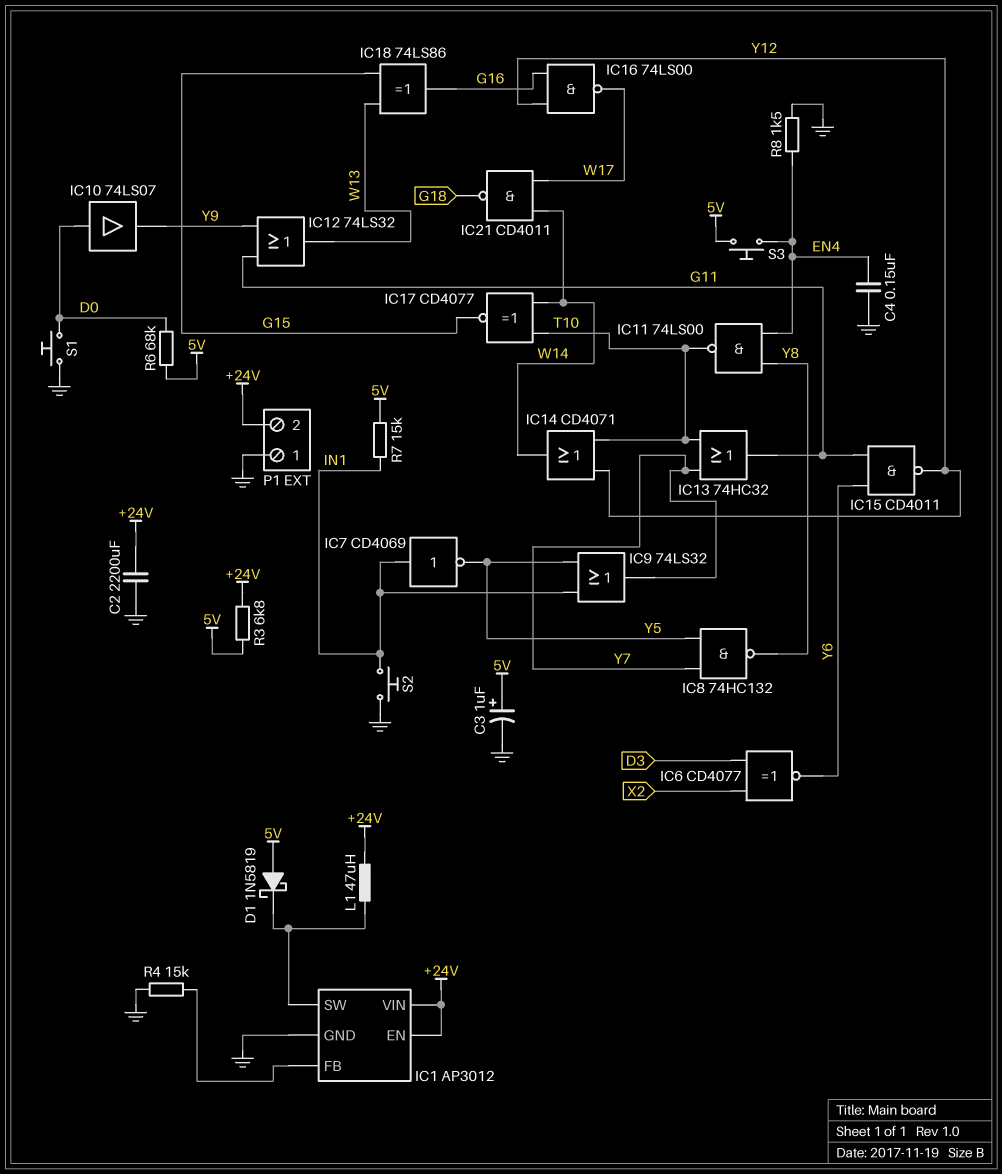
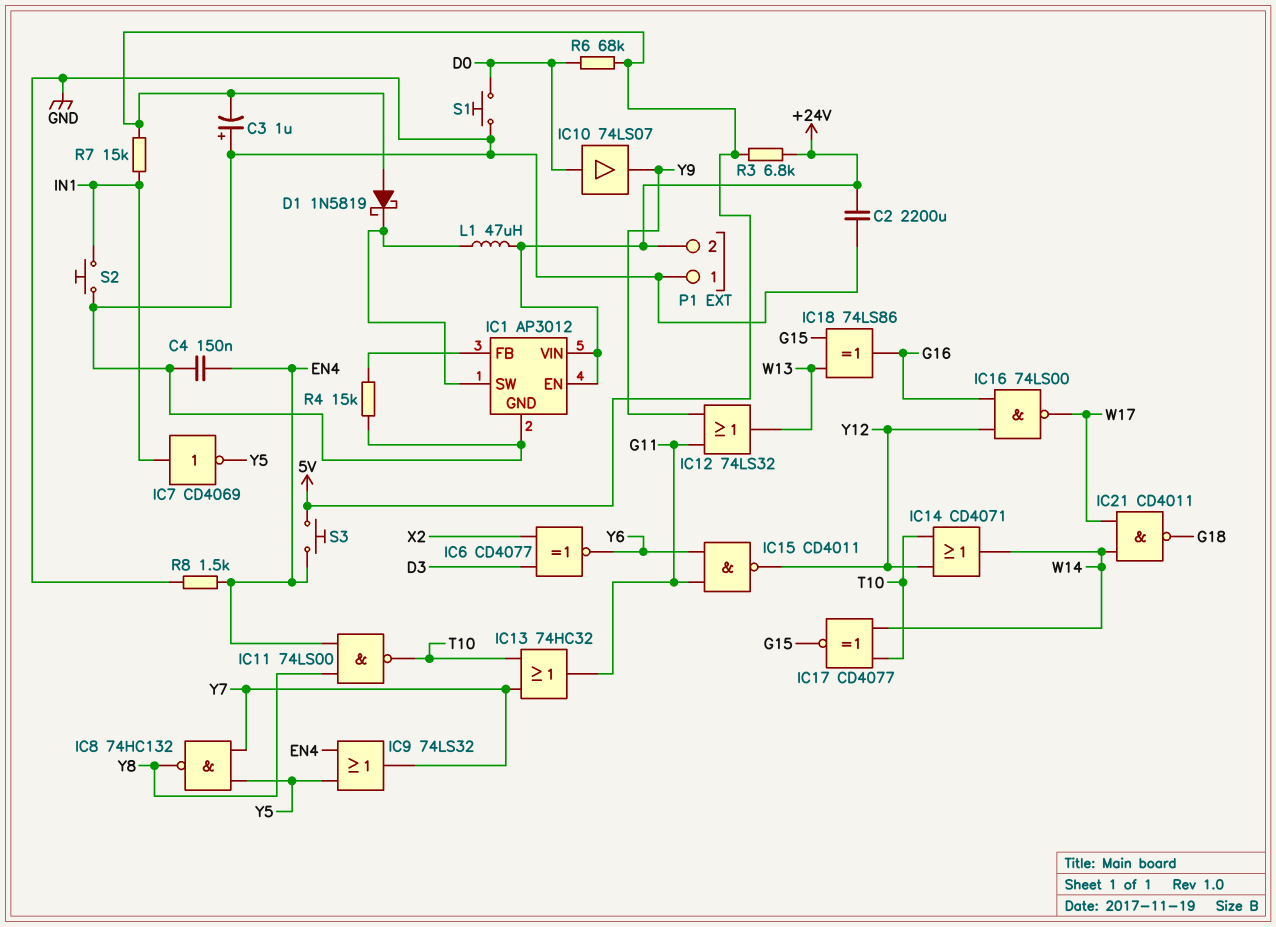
C3: 1uF (plus 5V, minus GND) -> 1uF (plus GND, minus 5V)
IC9: OR 74LS32 (in IN1, in Y5, out Y7) -> OR 74LS32 (in EN4, in Y5, out Y7)

